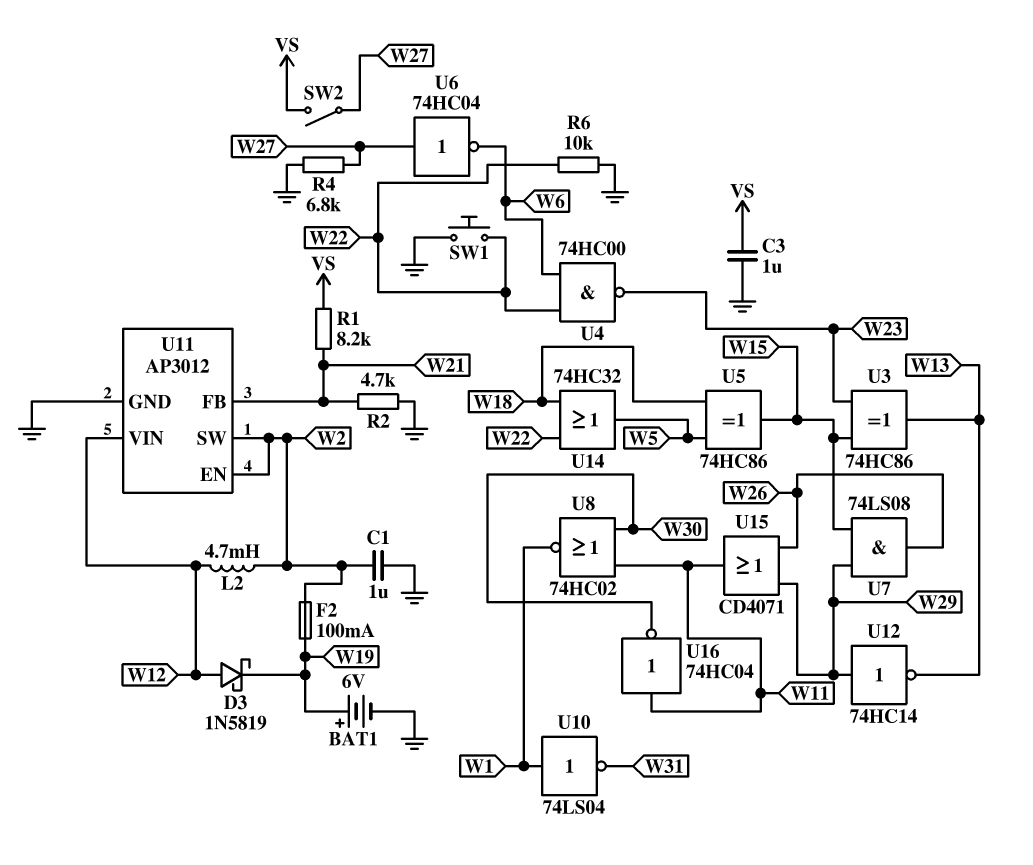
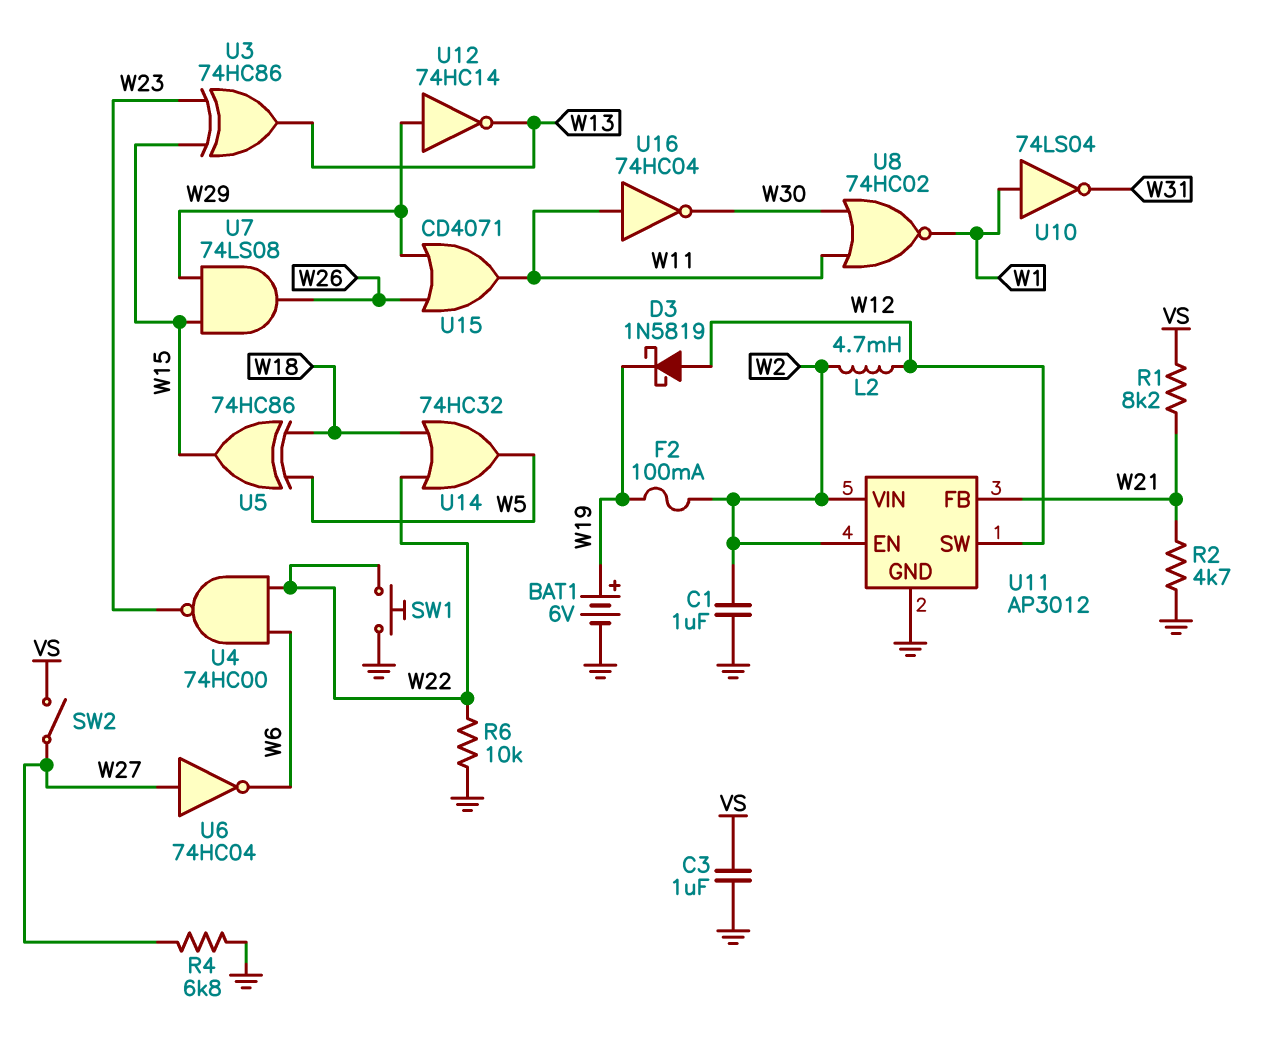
U11 pin SW: W2 -> W12
U11 pin VIN: W12 -> W2

